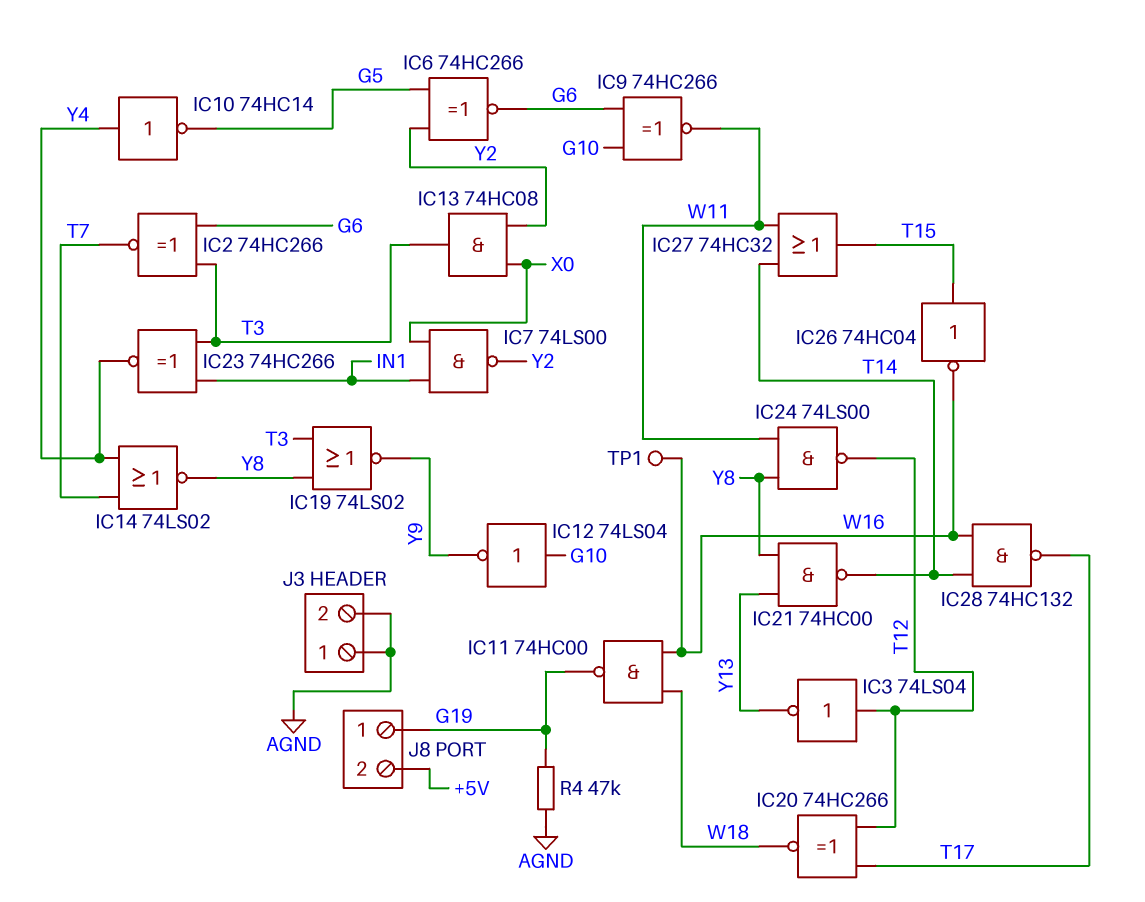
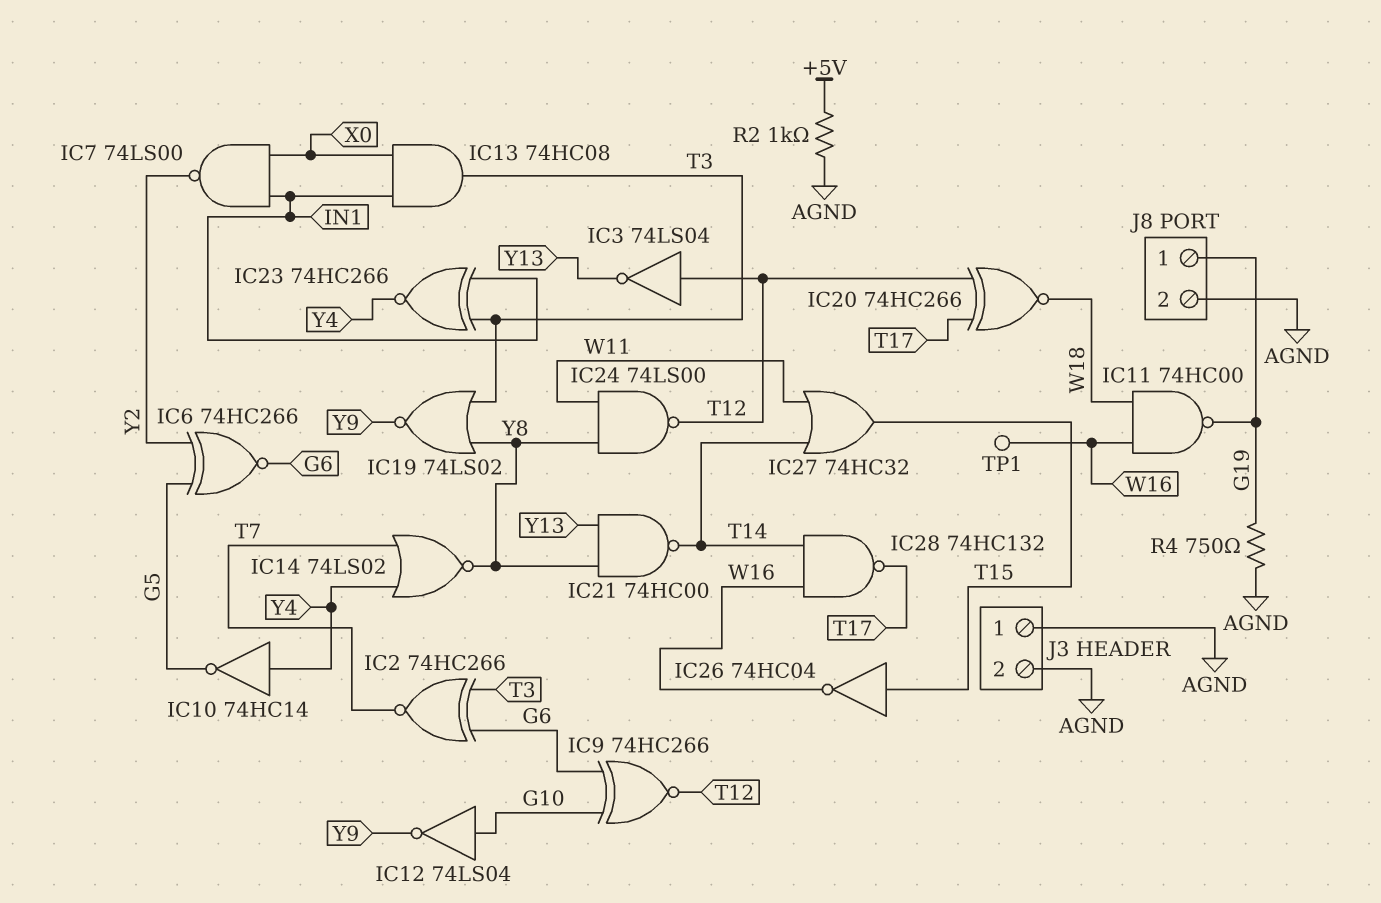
IC9: XNOR 74HC266 (in G6, in G10, out W11) -> XNOR 74HC266 (in G6, in G10, out T12)
IC13: AND 74HC08 (in X0, in Y2, out T3) -> AND 74HC08 (in IN1, in X0, out T3)
J8 pin 2: +5V -> AGND
R2: none -> 1k (+5V, AGND)
R4: 47k (AGND, G19) -> 750 (AGND, G19)

